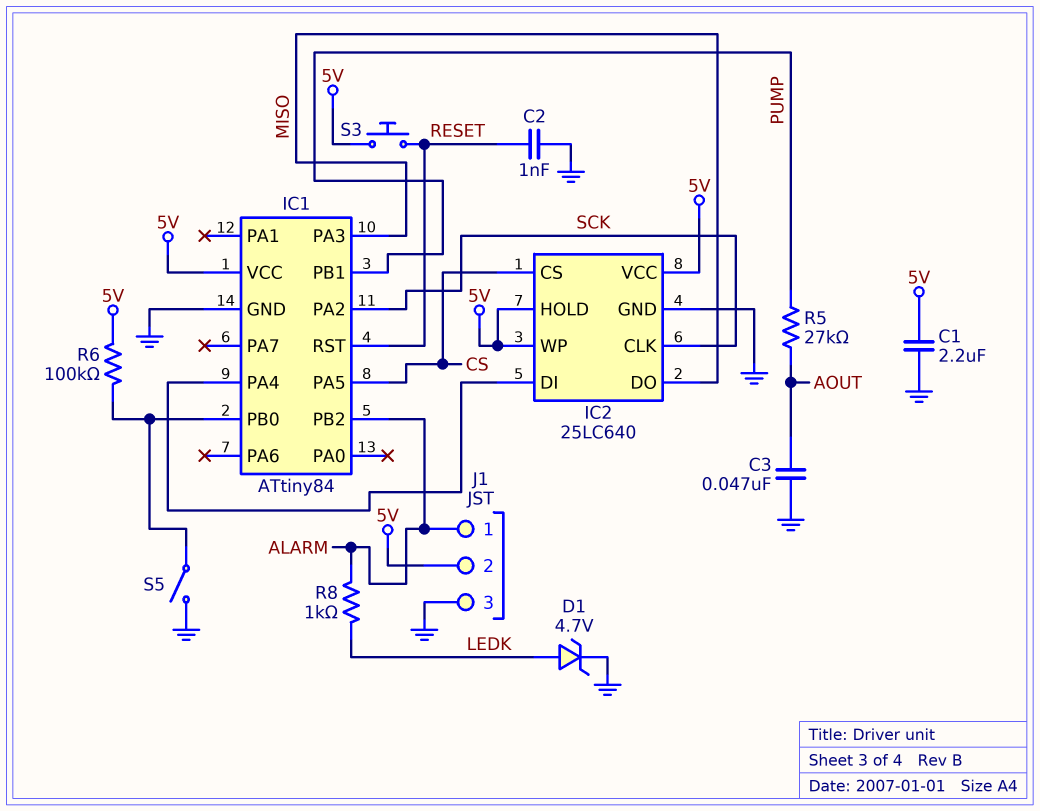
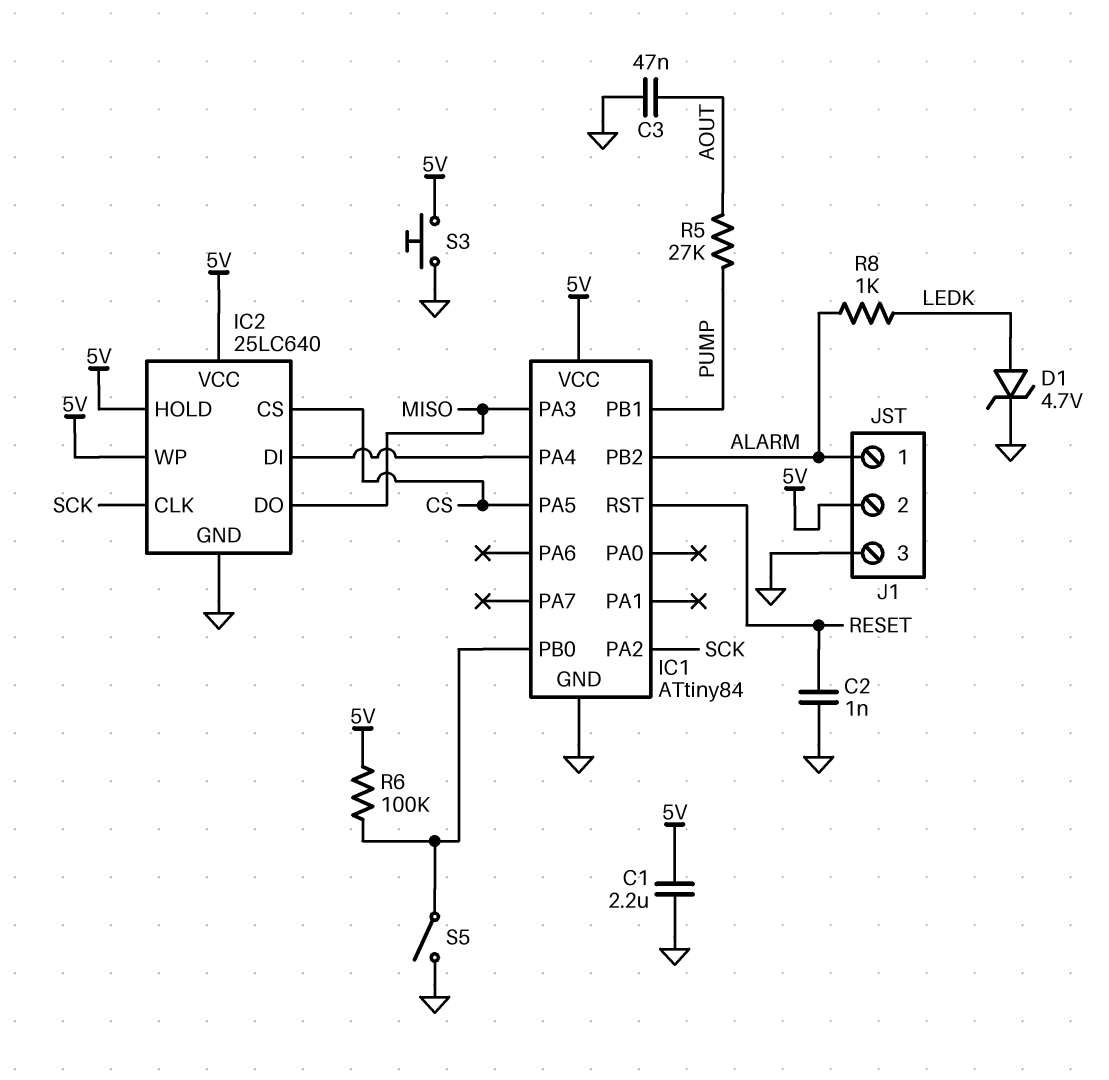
S3: button (5V, RESET) -> button (5V, GND)

